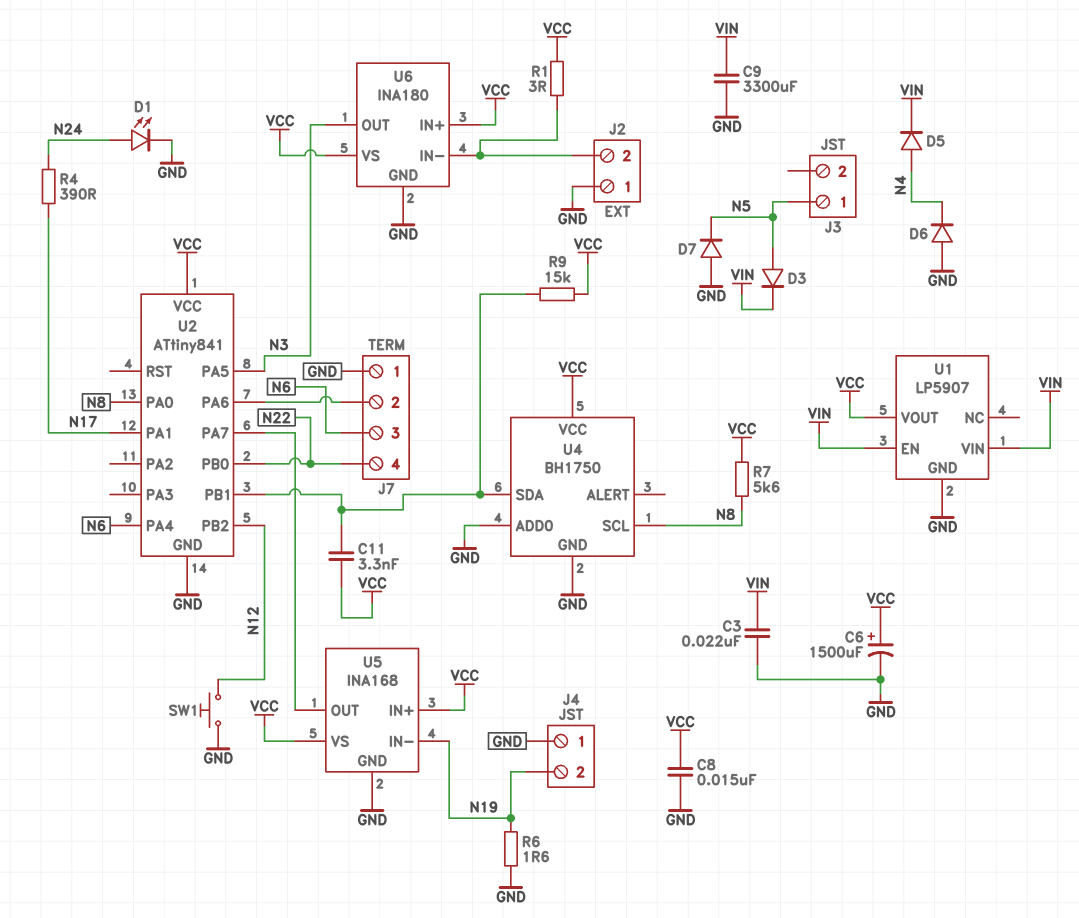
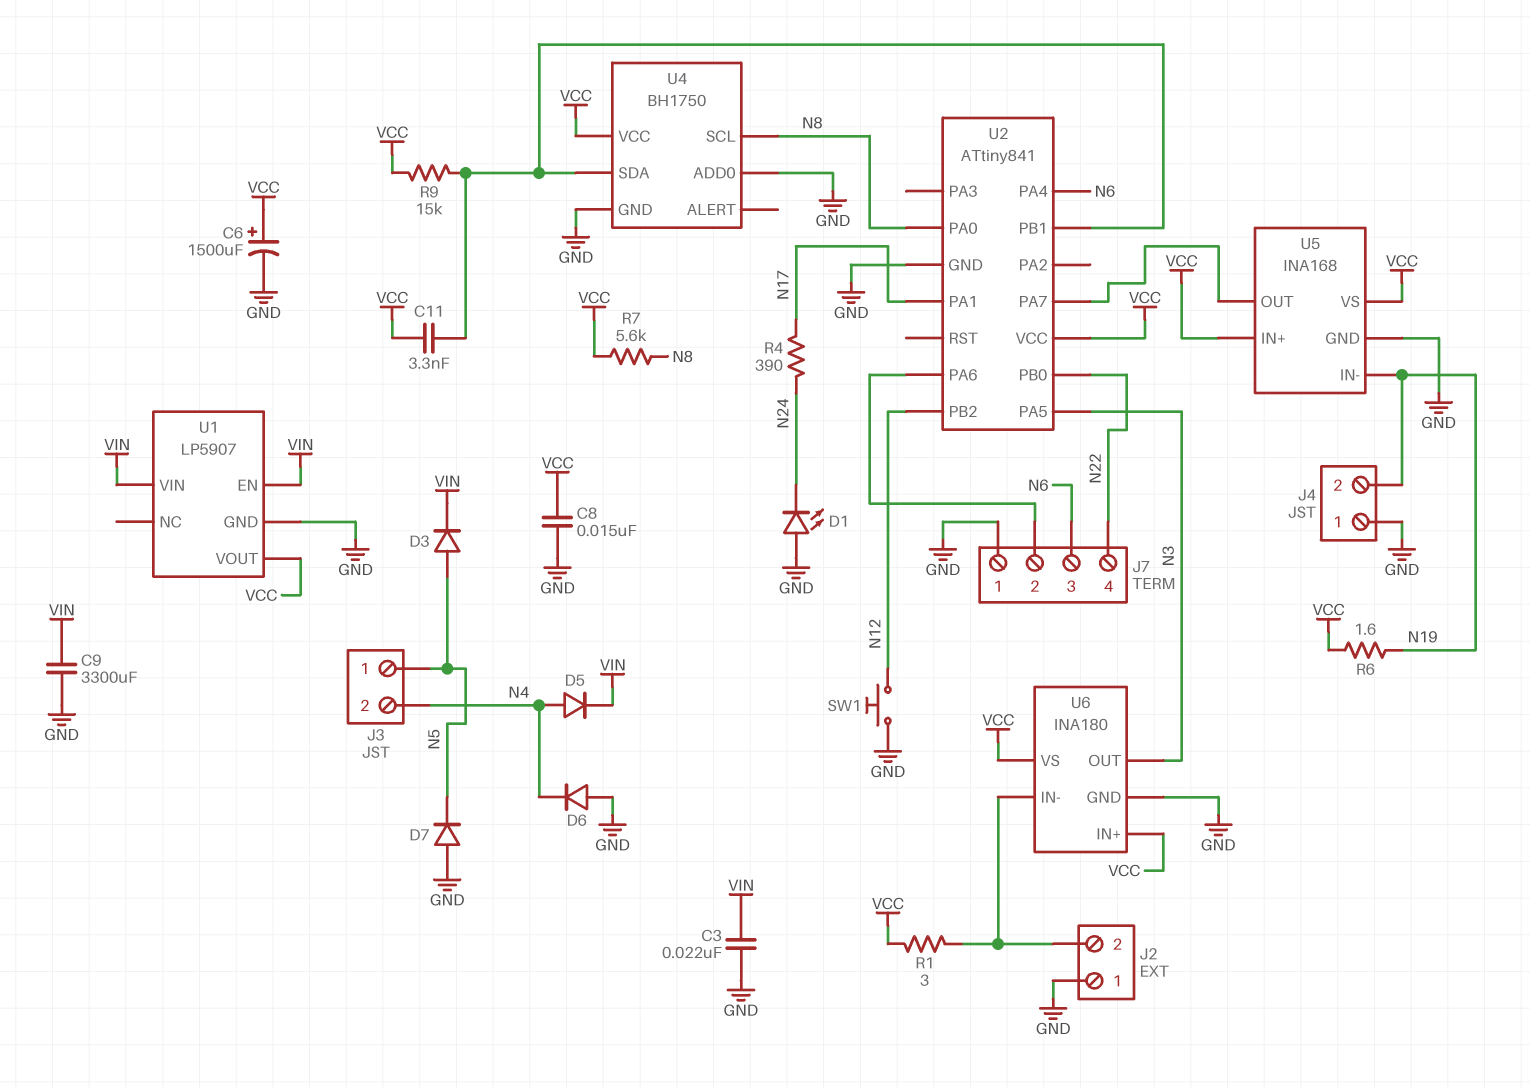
D1: LED (A N24, K GND) -> LED (A GND, K N24)
J3 pin 2: none -> N4
R6: 1.6 (GND, N19) -> 1.6 (N19, VCC)

